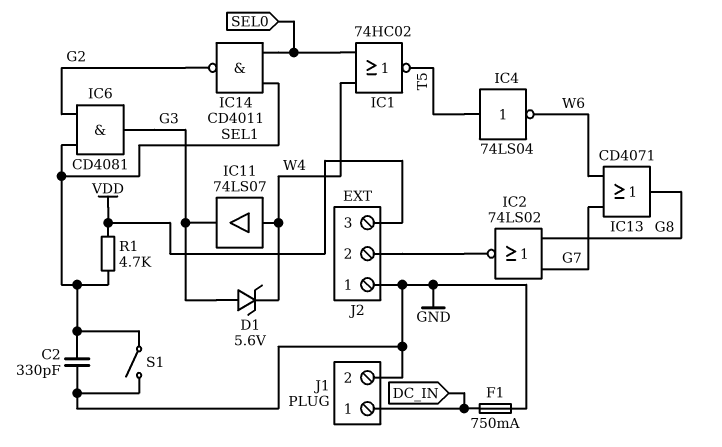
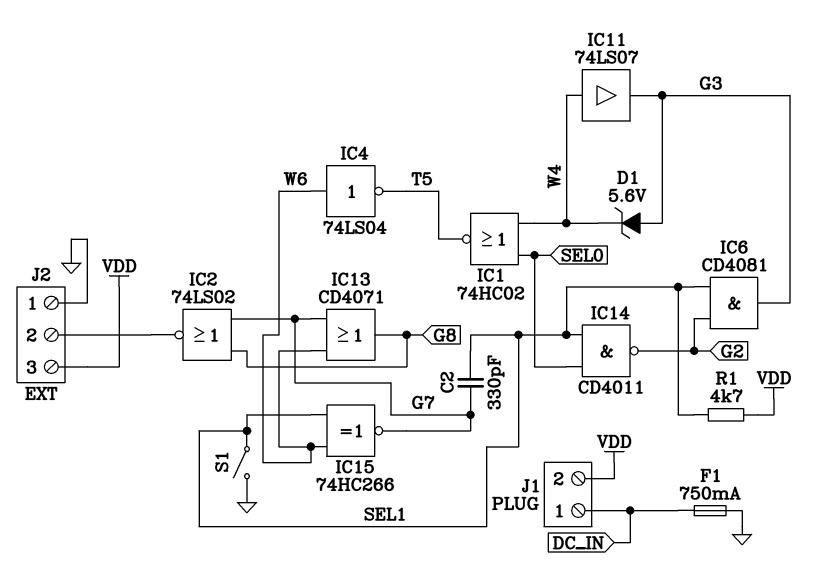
C2: 330pF (GND, SEL1) -> 330pF (G7, SEL1)
IC4: NOT 74LS04 (in T5, out W6) -> NOT 74LS04 (in W6, out T5)
IC15: none -> XNOR 74HC266 (in SEL1, in W6, out G7)
J1 pin 2: GND -> VDD

